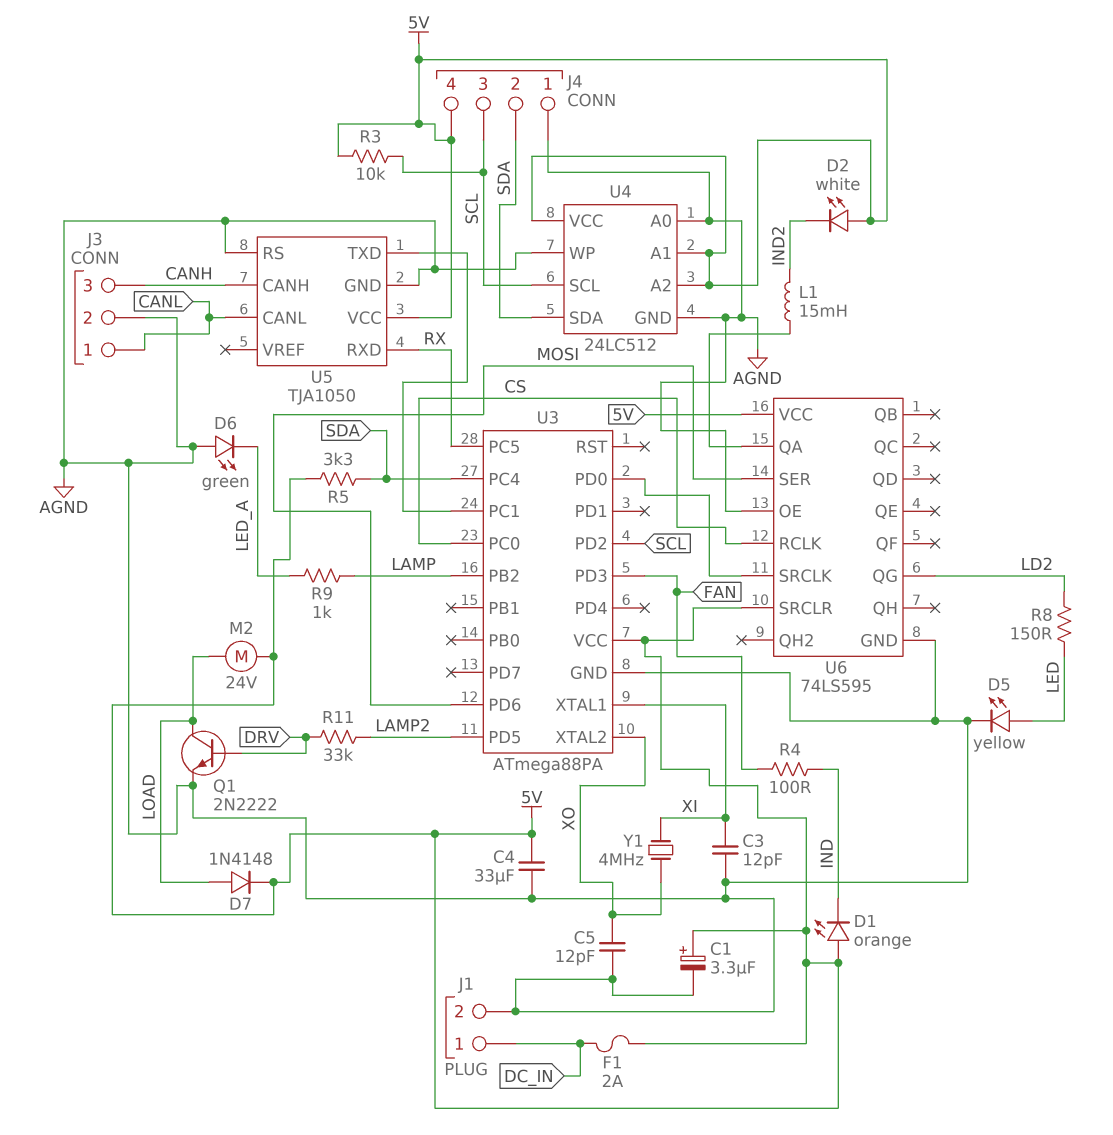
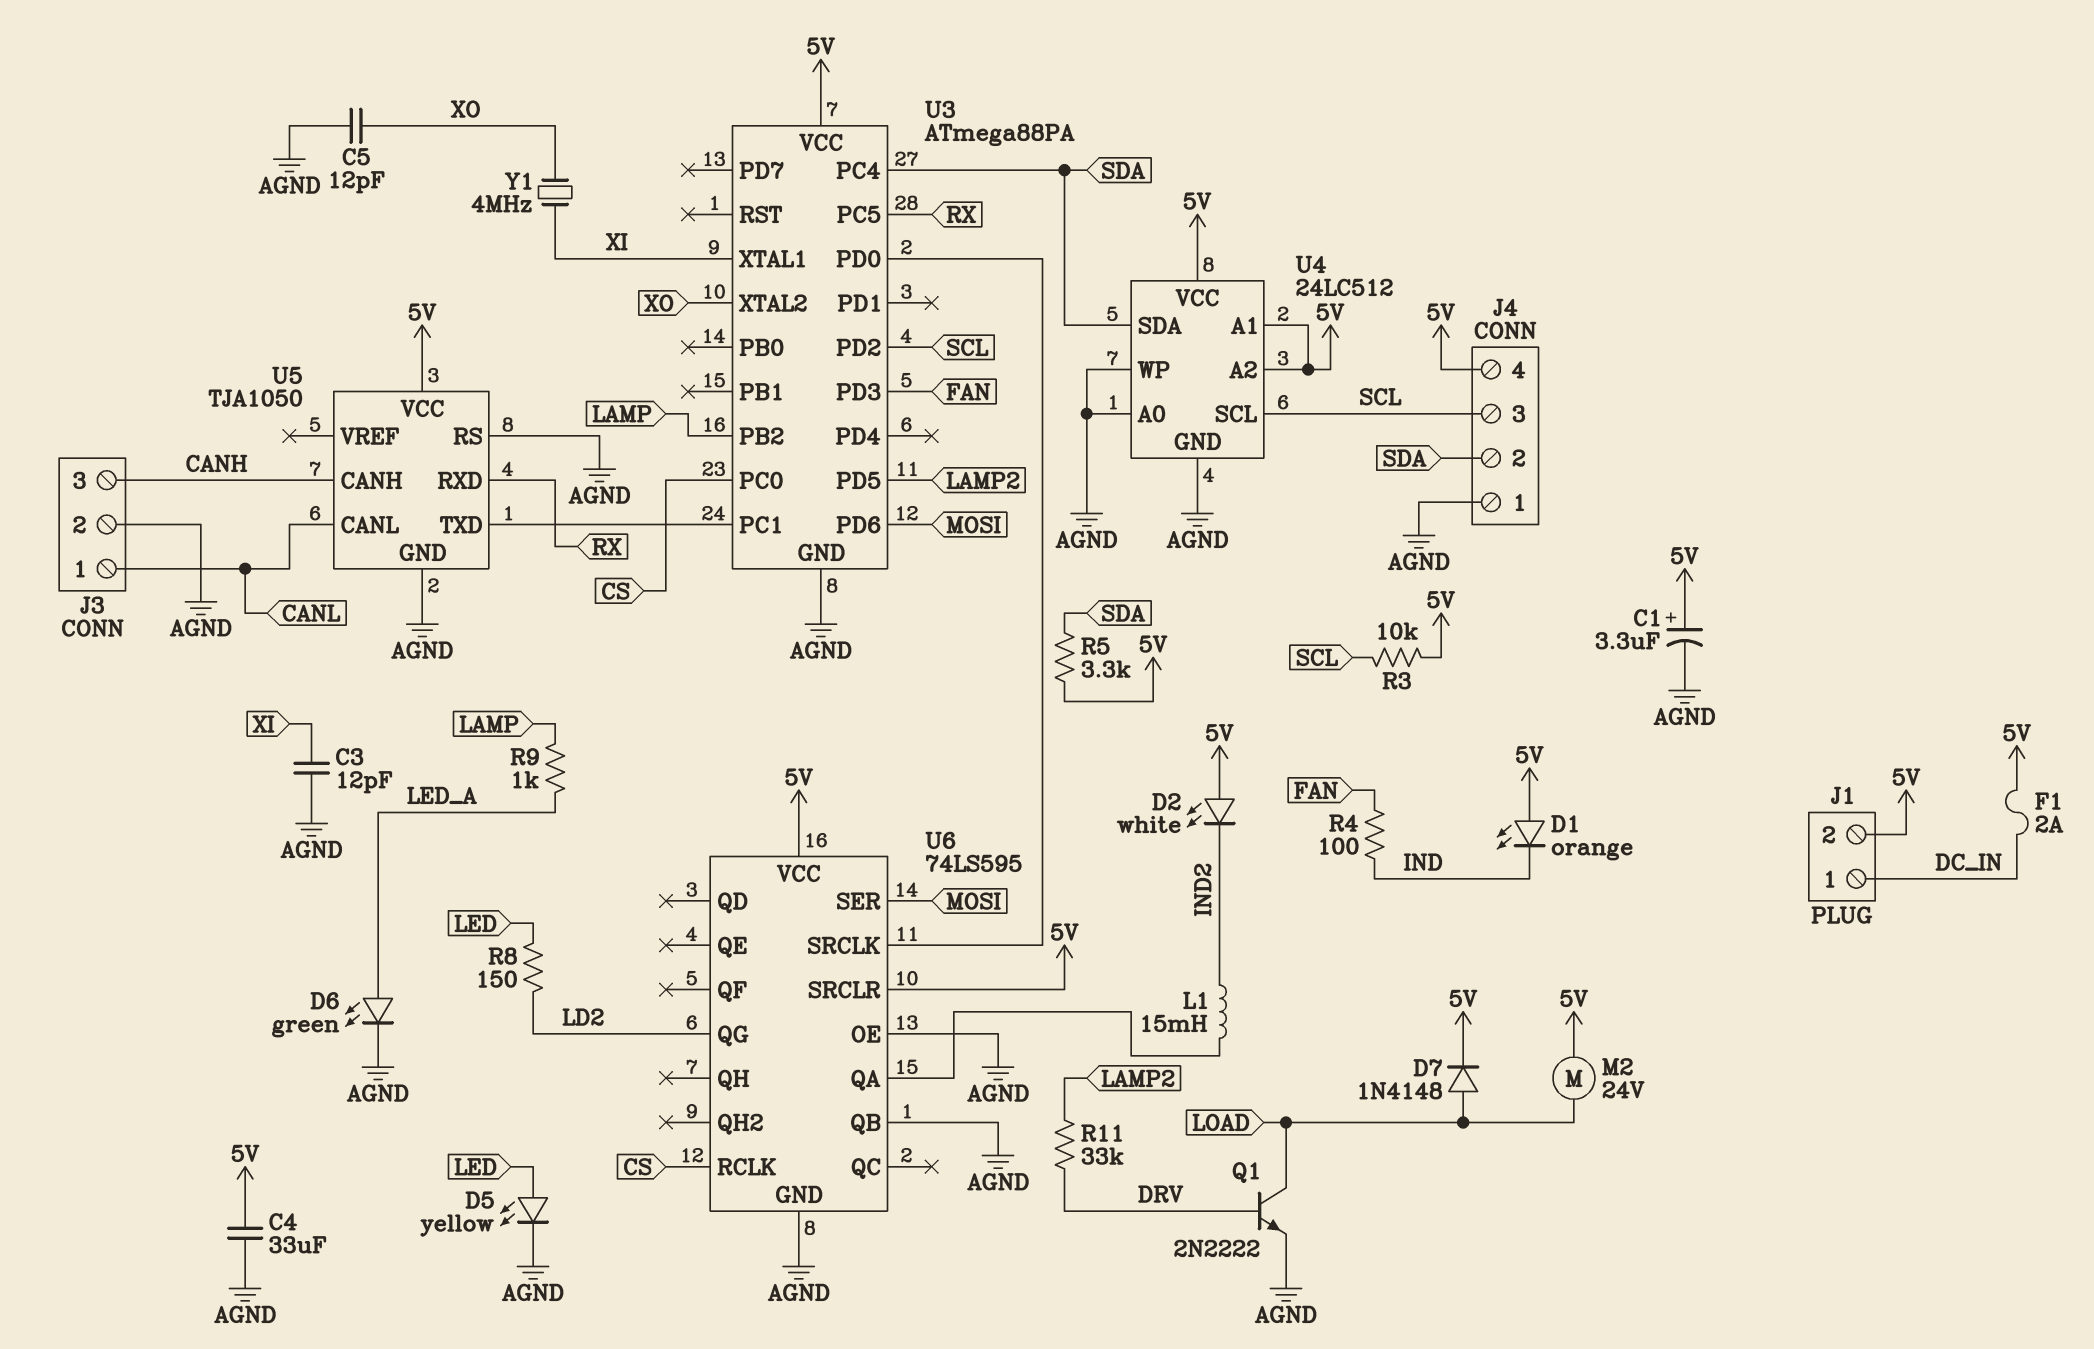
D6: LED green (A AGND, K LED_A) -> LED green (A LED_A, K AGND)
J1 pin 2: AGND -> 5V
U6 pin QB: none -> AGND

